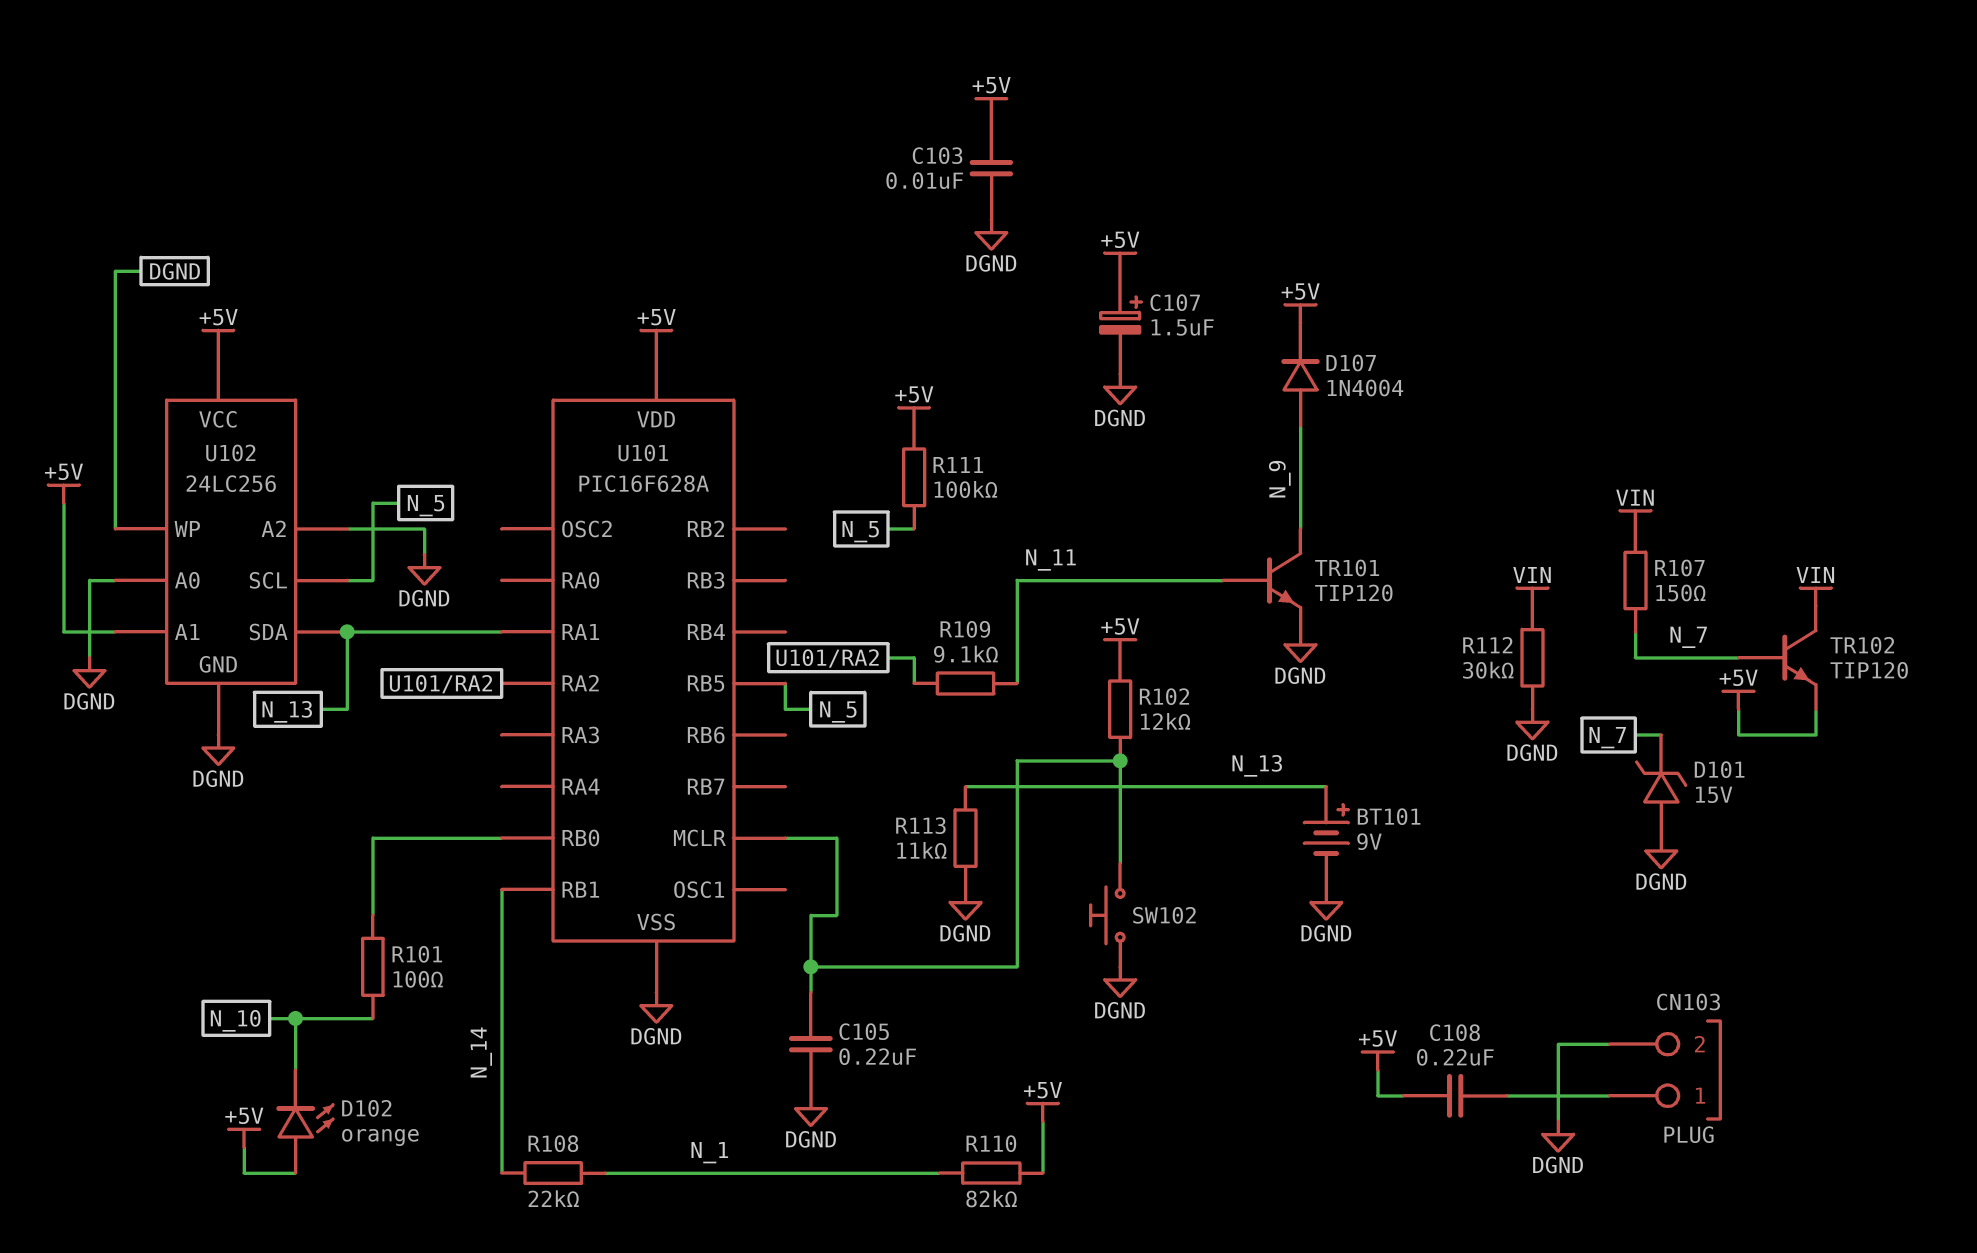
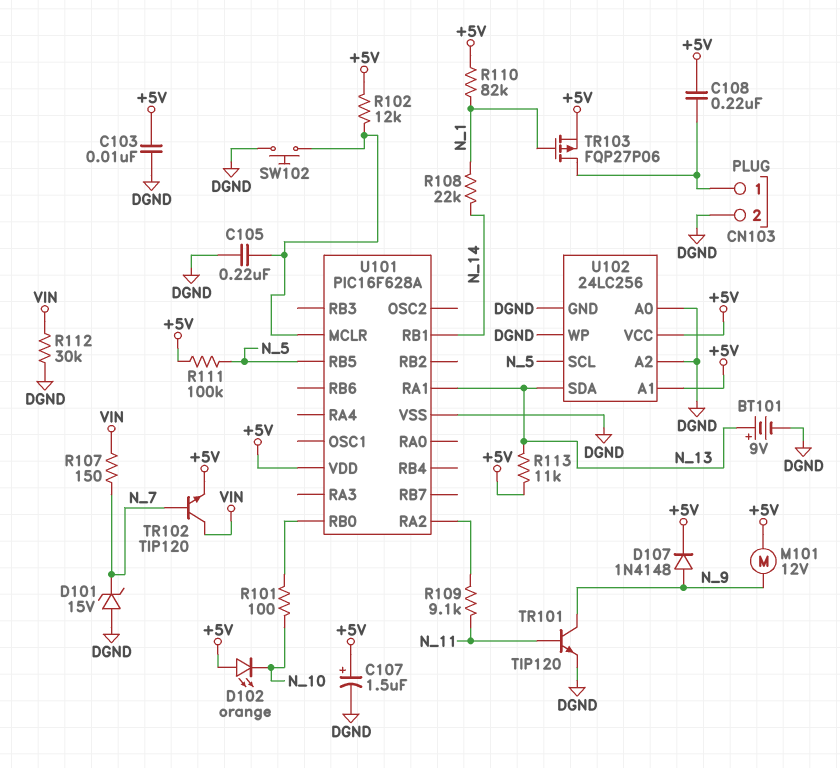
D107: diode 1N4004 (A N_9, K +5V) -> diode 1N4148 (A N_9, K +5V)
M101: none -> motor 12V (+5V, N_9)
R113: 11k (DGND, N_13) -> 11k (+5V, N_13)
TR103: none -> PMOS FQP27P06 (G N_1, D CN103/1, S +5V)

